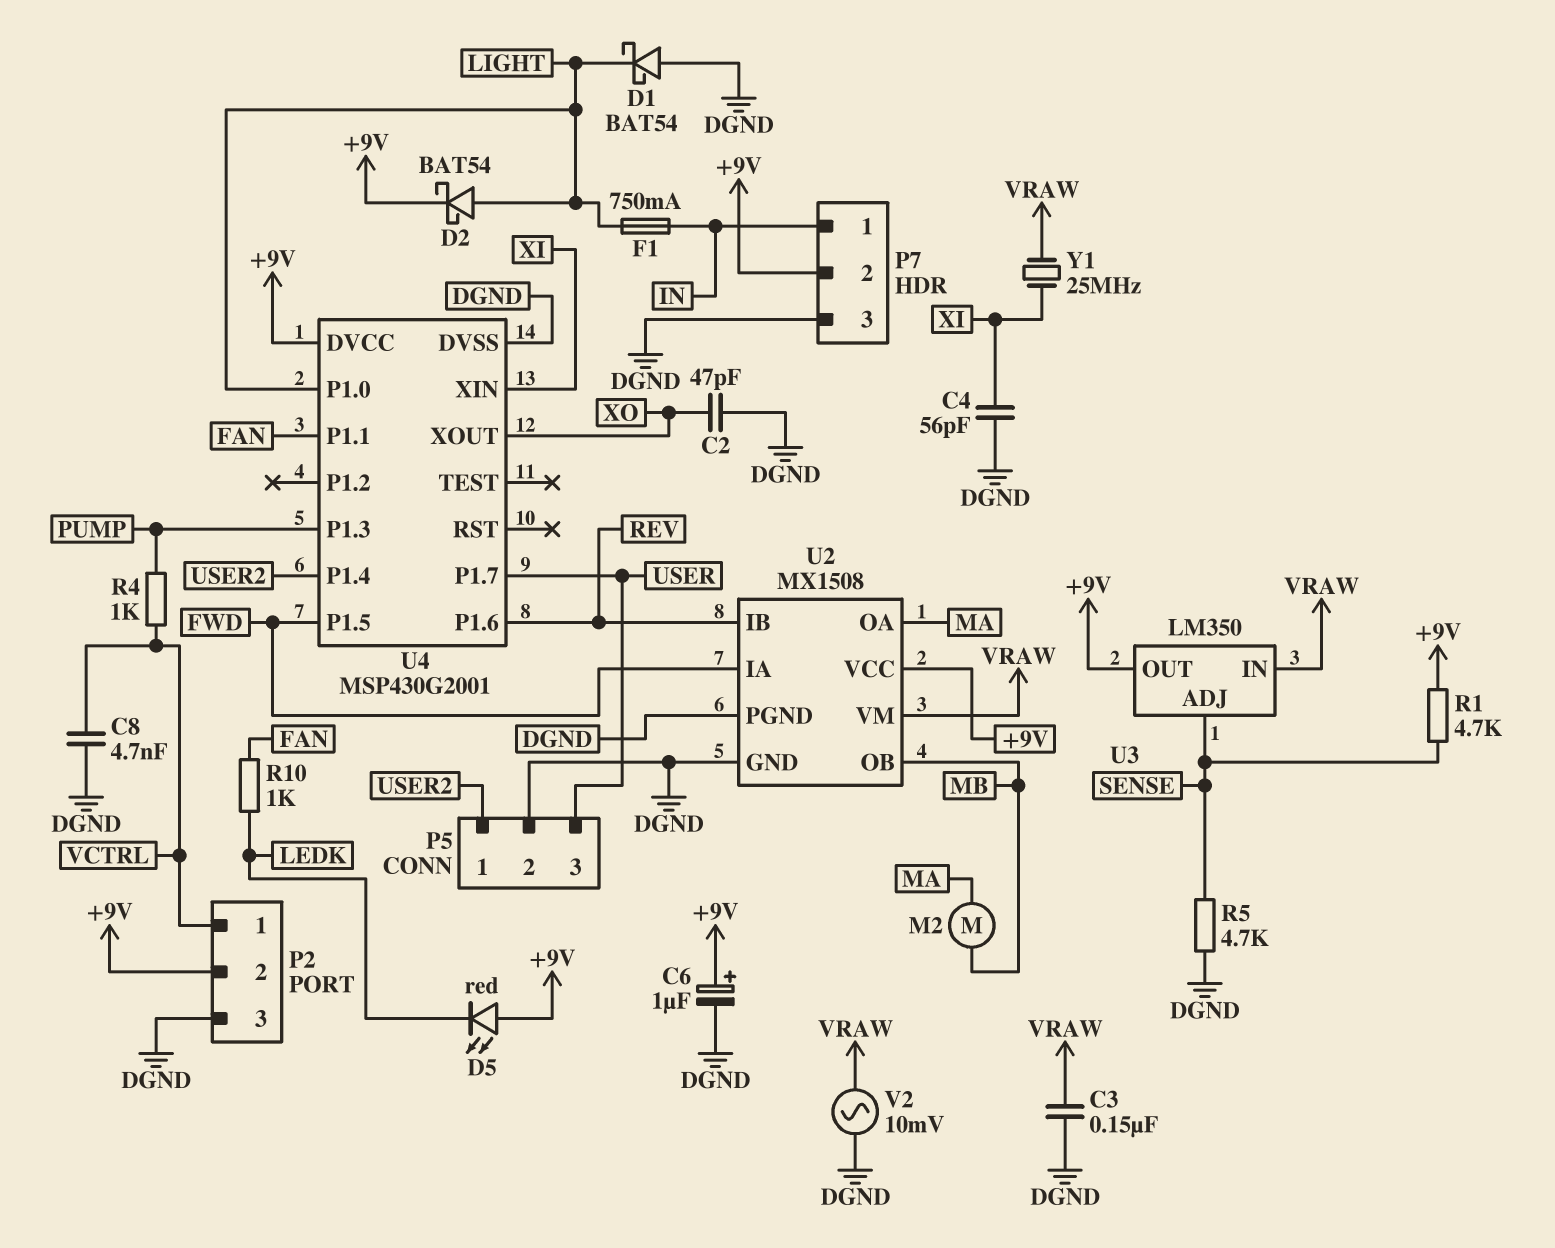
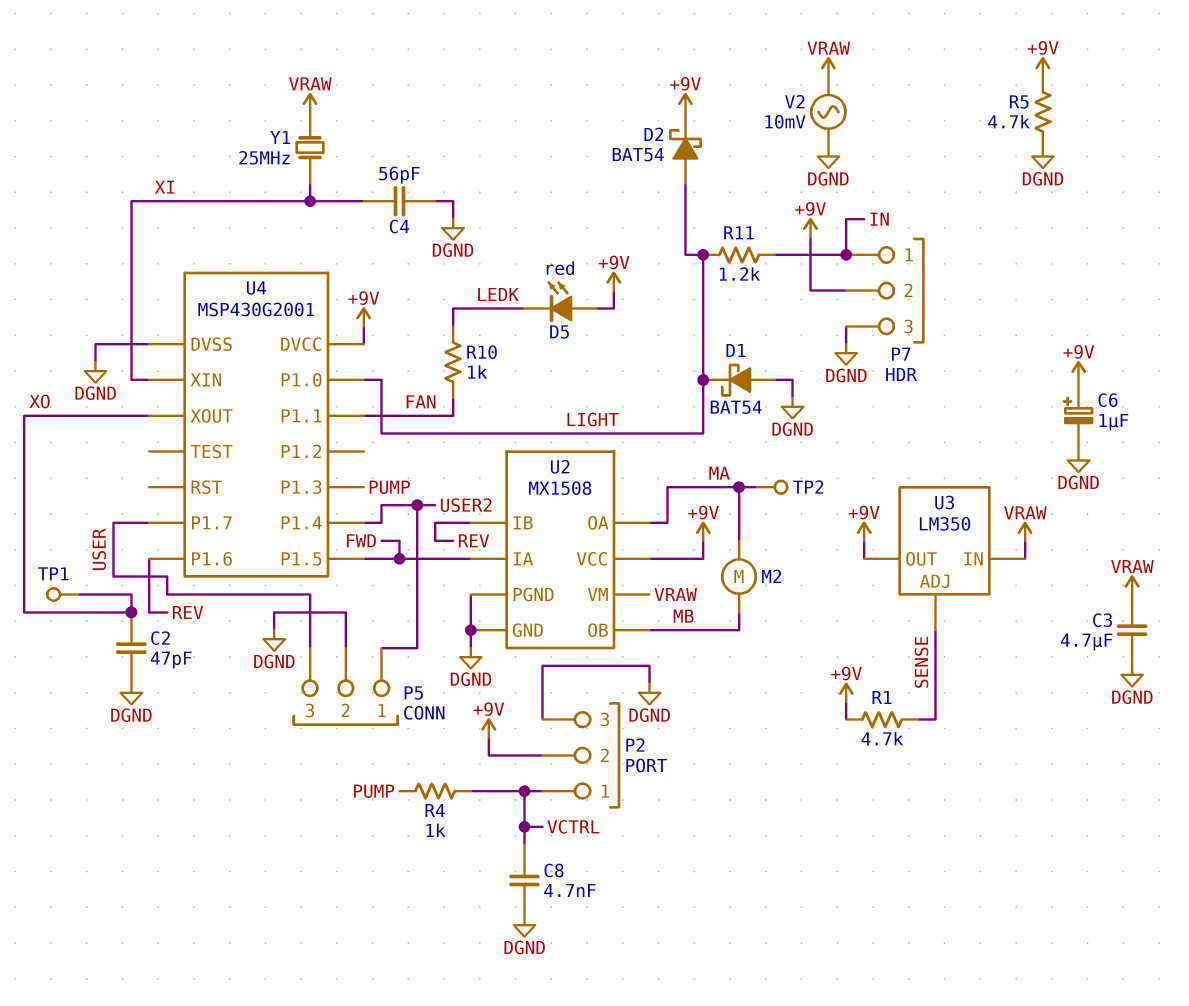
C3: 150nF (DGND, VRAW) -> 4.7uF (DGND, VRAW)
F1: 750mA (IN, LIGHT) -> none
R5: 4.7k (DGND, SENSE) -> 4.7k (+9V, DGND)
R11: none -> 1.2k (IN, LIGHT)
TP1: none -> test point (XO)
TP2: none -> test point (MA)

